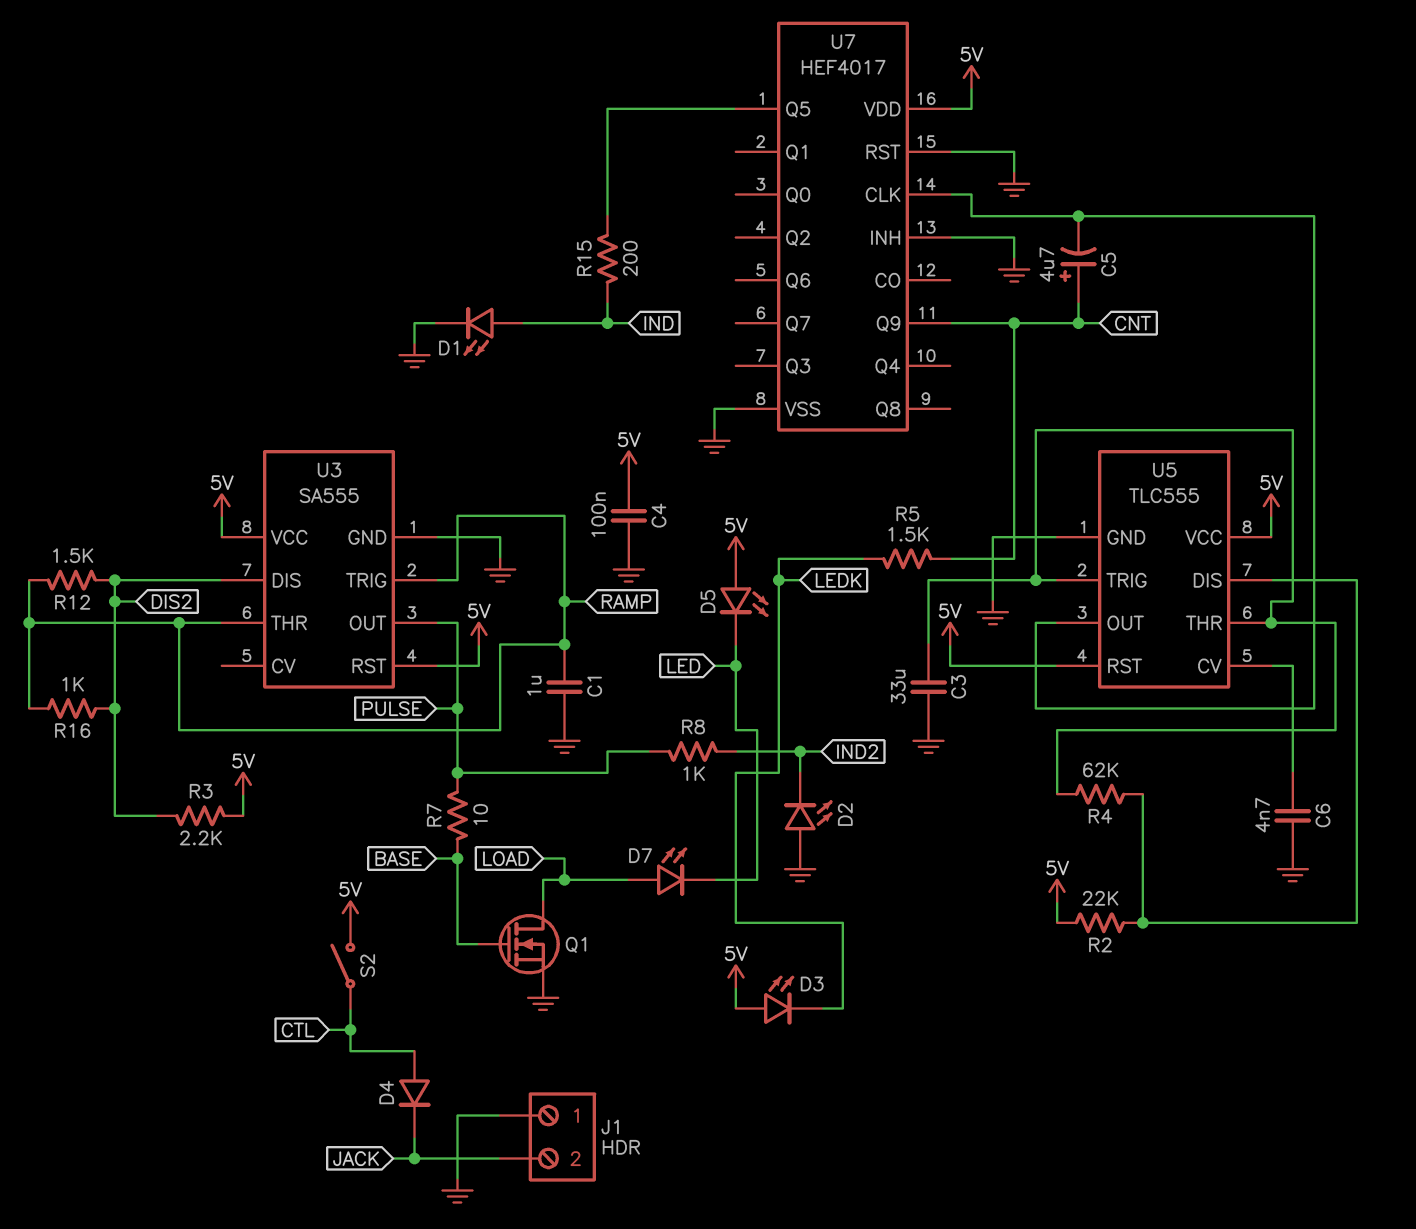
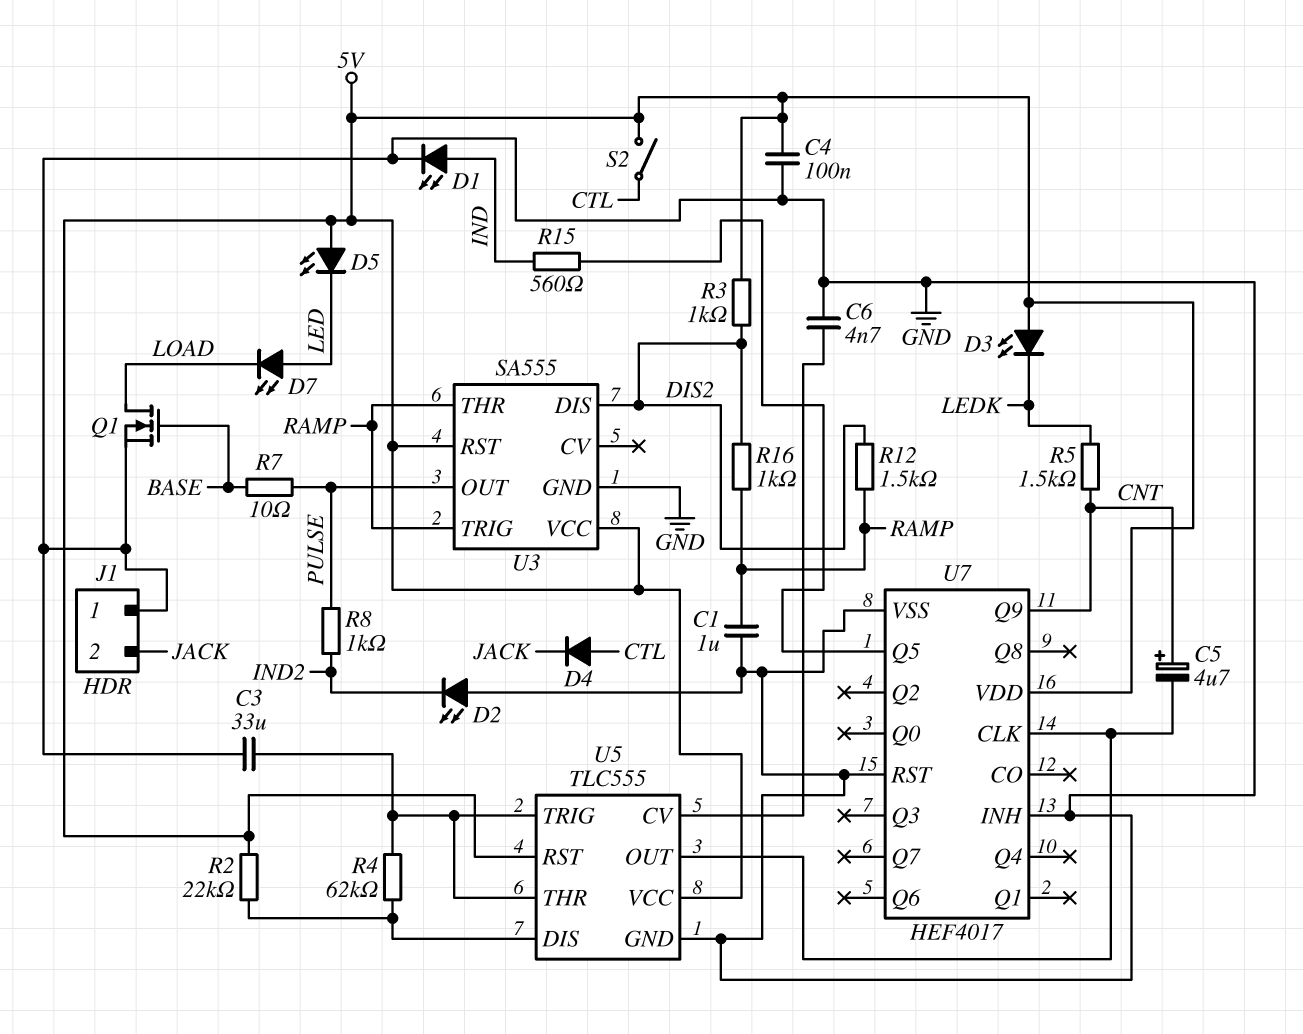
D7: LED (A LOAD, K LED) -> LED (A LED, K LOAD)
R3: 2.2k (5V, DIS2) -> 1k (5V, DIS2)
R15: 200 (IND, U7/Q5) -> 560 (IND, U7/Q5)

